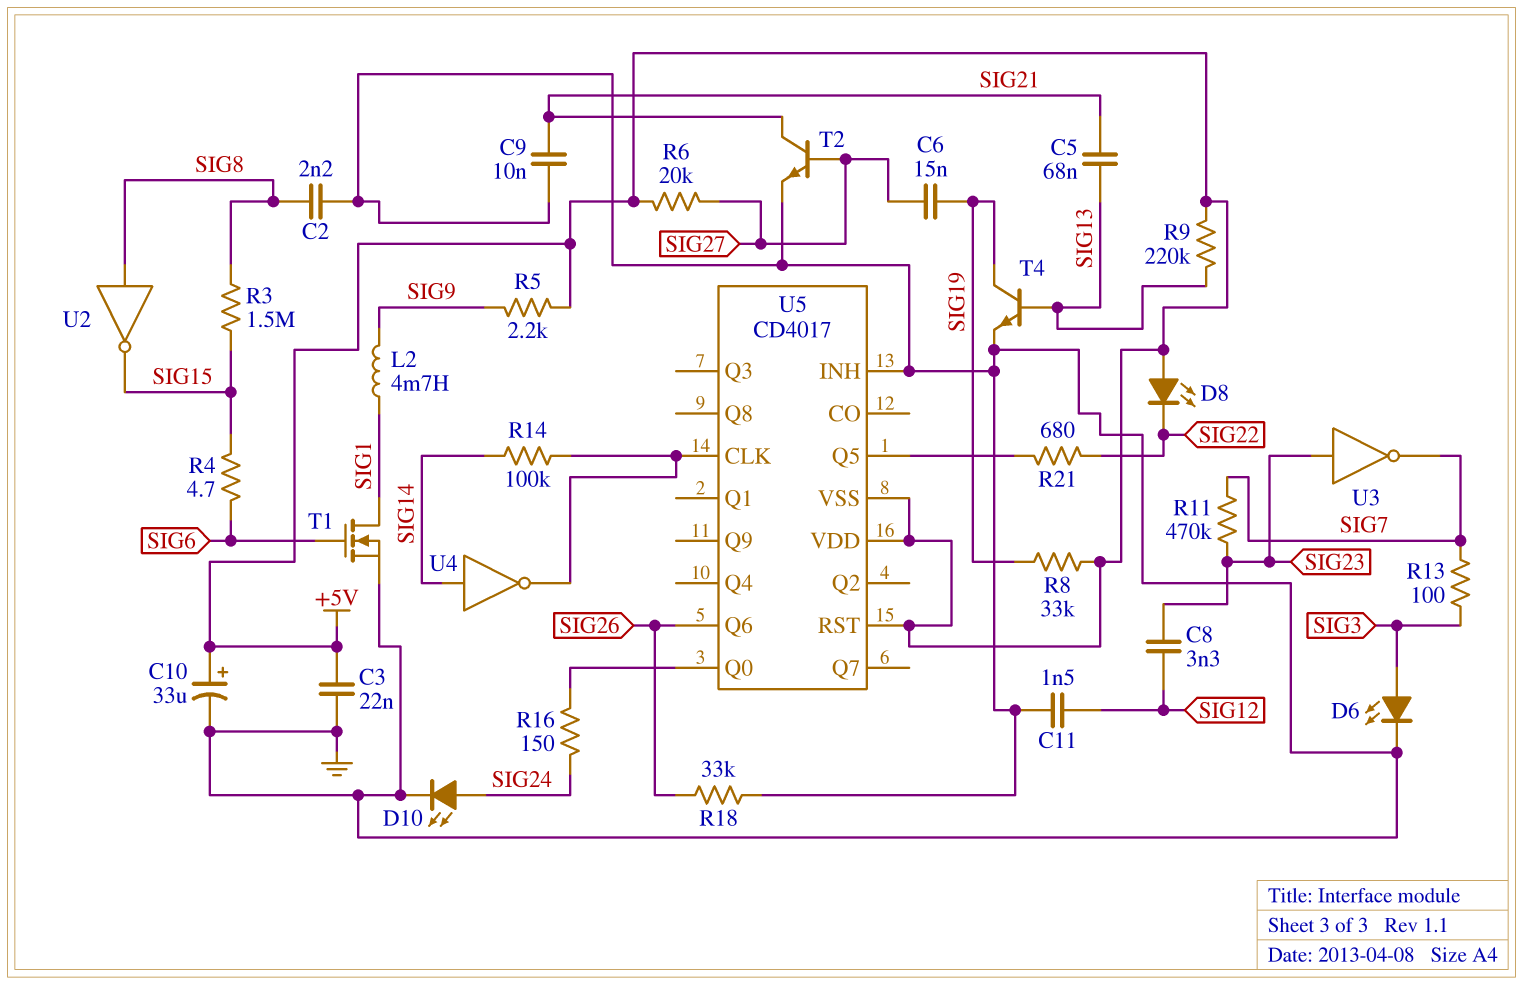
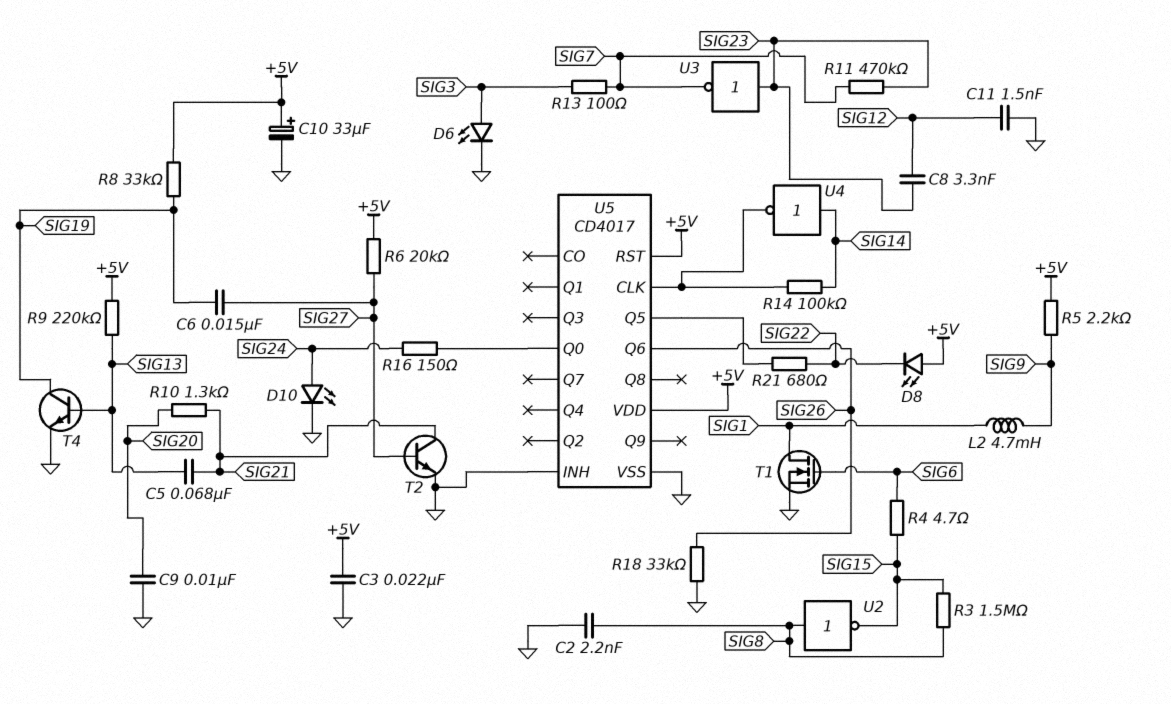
C9: 10nF (GND, SIG21) -> 10nF (GND, SIG20)
R10: none -> 1.3k (SIG20, SIG21)
U5 pin VSS: +5V -> GND

